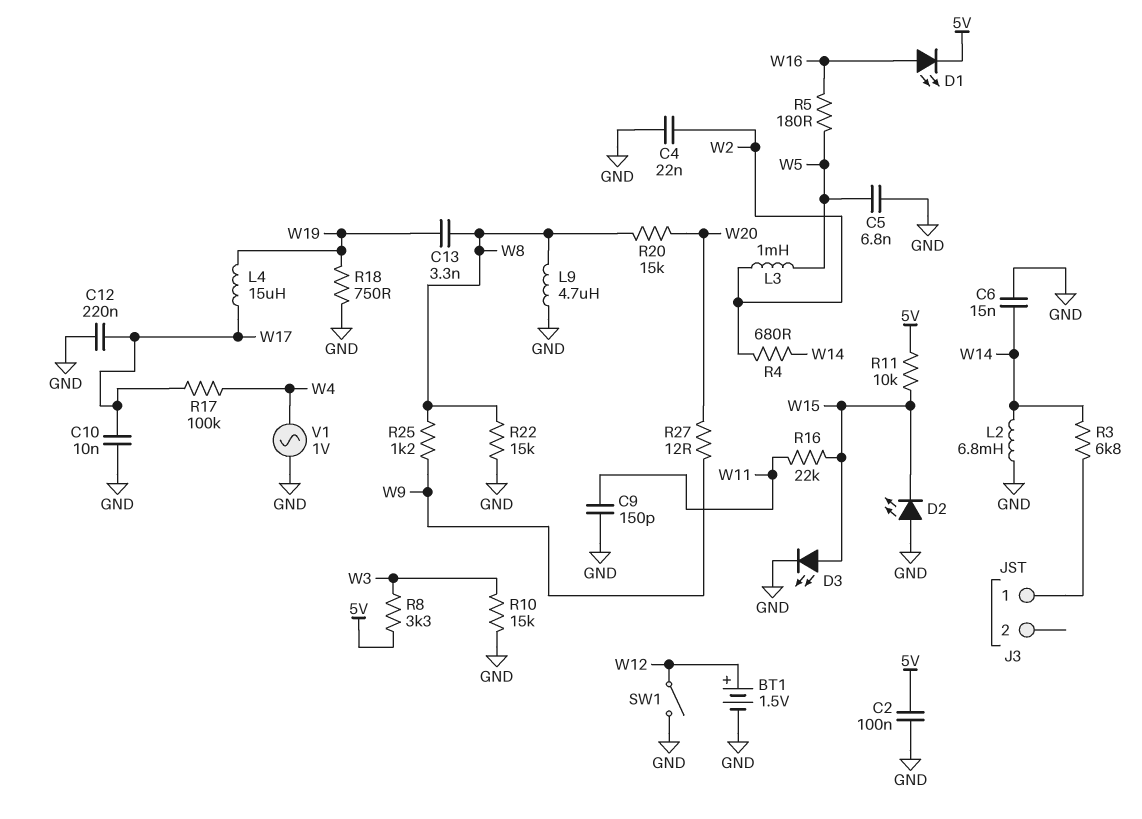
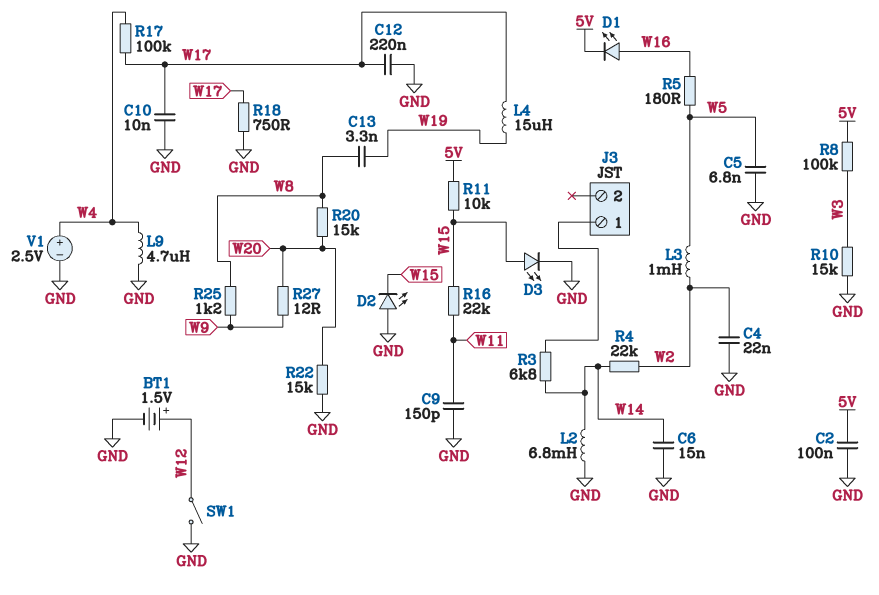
L9: 4.7uH (GND, W8) -> 4.7uH (GND, W4)
R4: 680 (W2, W14) -> 22k (W2, W14)
R8: 3.3k (5V, W3) -> 100k (5V, W3)
R18: 750 (GND, W19) -> 750 (GND, W17)
R22: 15k (GND, W8) -> 15k (GND, W20)
V1: AC 1V (GND, W4) -> 2.5V (plus W4, minus GND)

